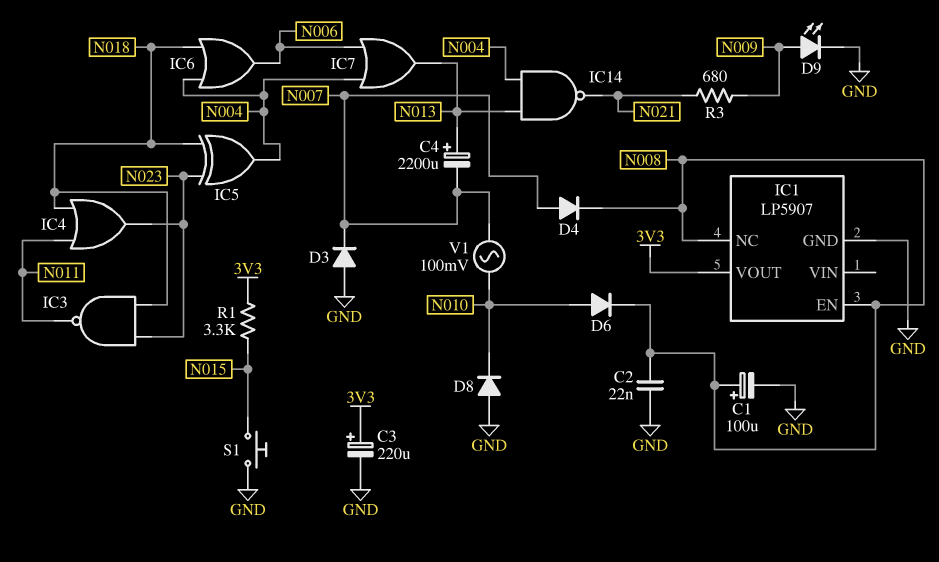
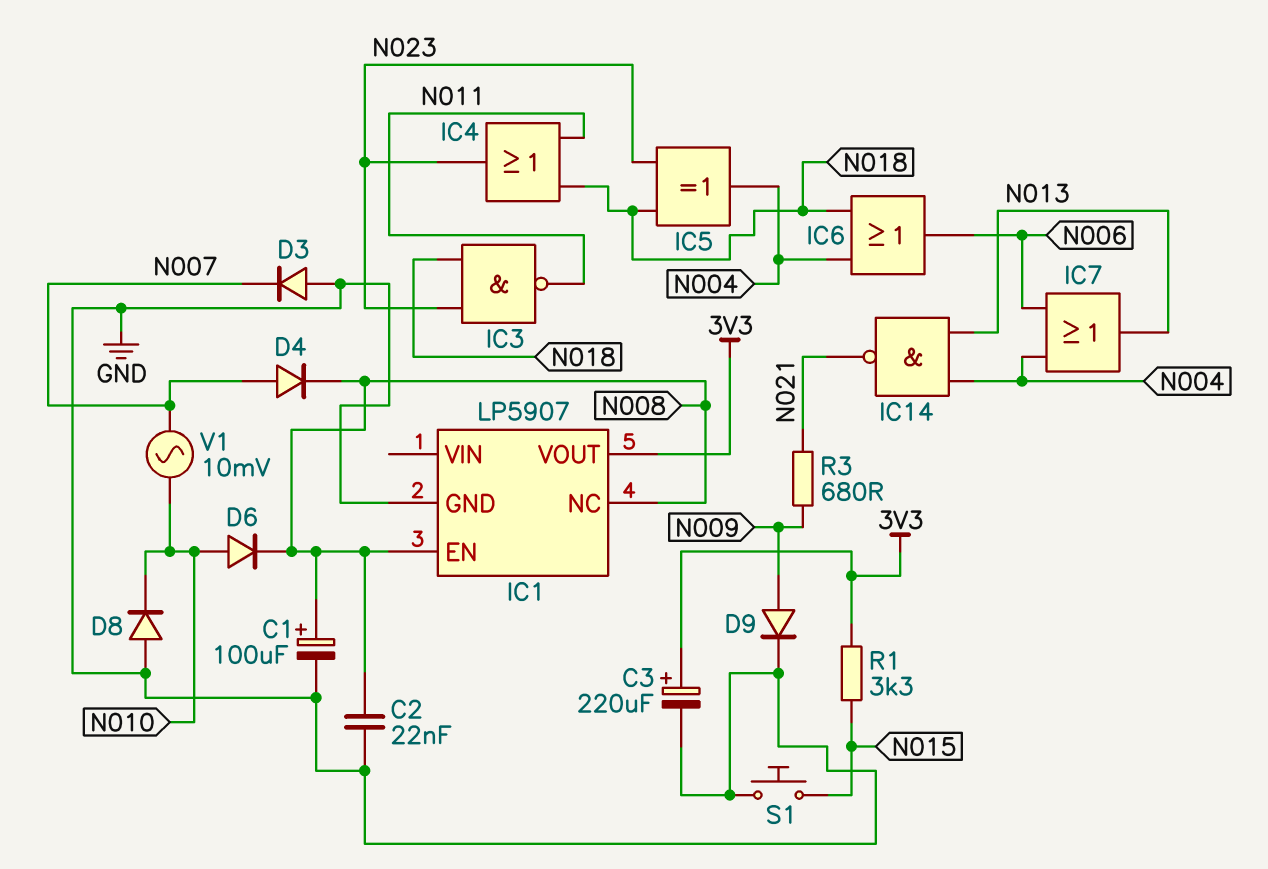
C4: 2200uF (plus N013, minus N007) -> none
D9: LED (A N009, K GND) -> diode (A N009, K GND)
V1: AC 100mV (N007, N010) -> AC 10mV (N007, N010)

